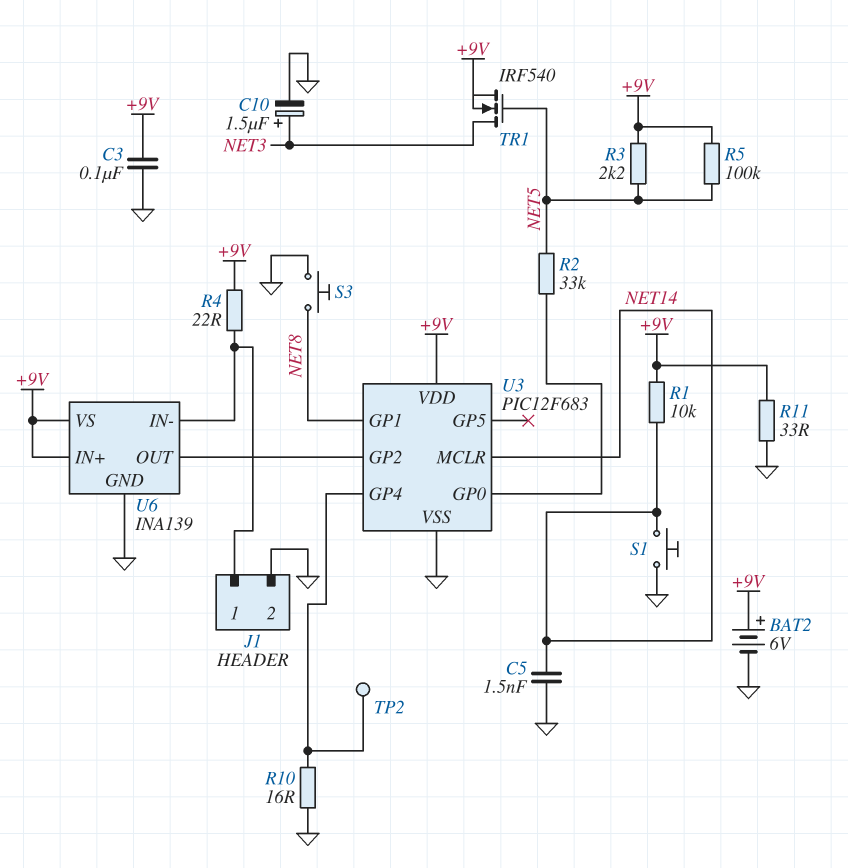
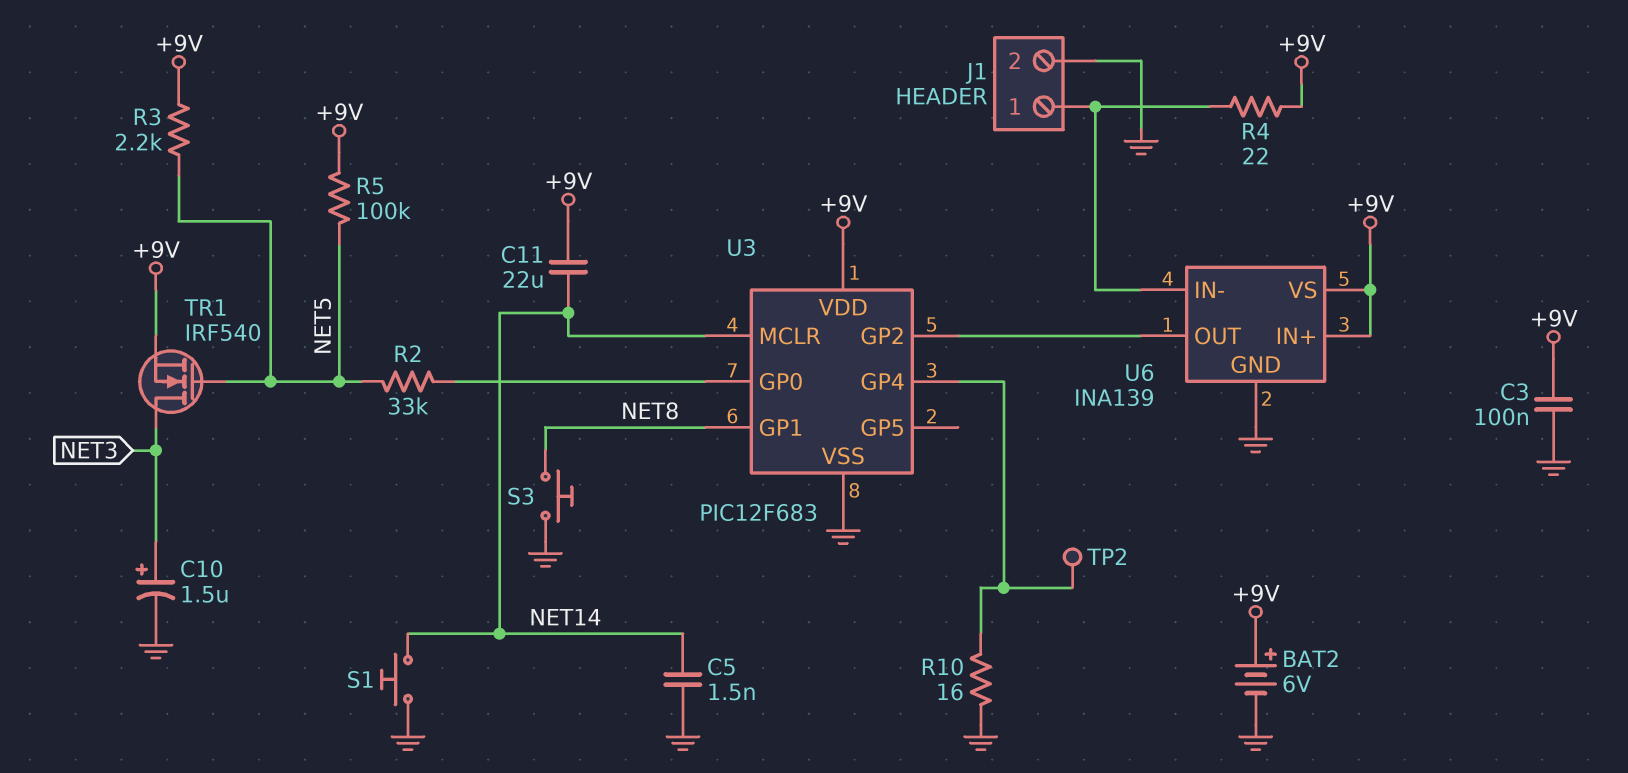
C11: none -> 22uF (+9V, NET14)
R1: 10k (+9V, NET14) -> none
R11: 33 (+9V, GND) -> none

